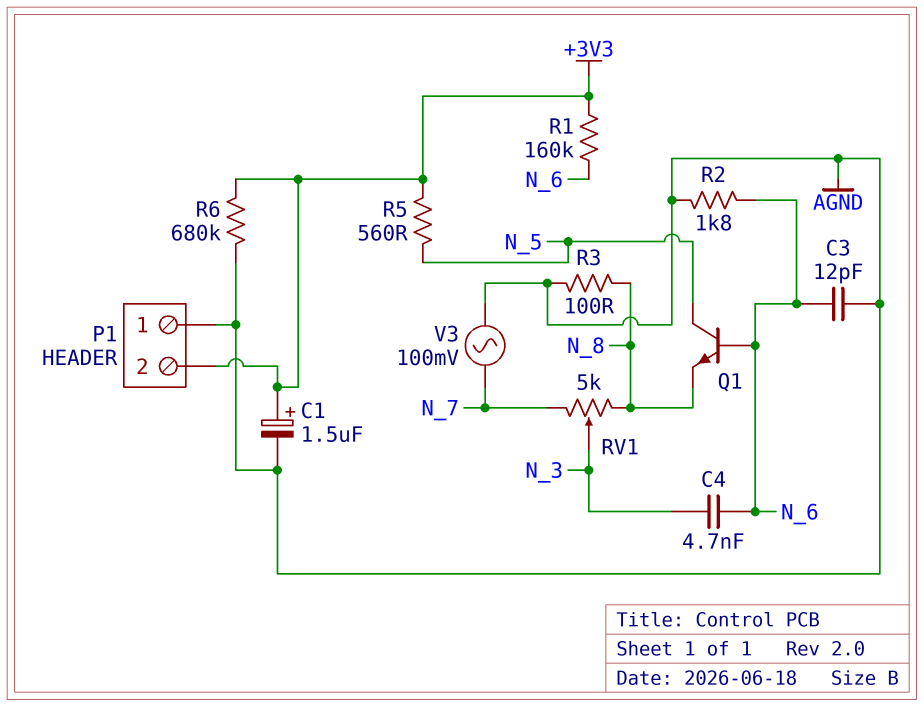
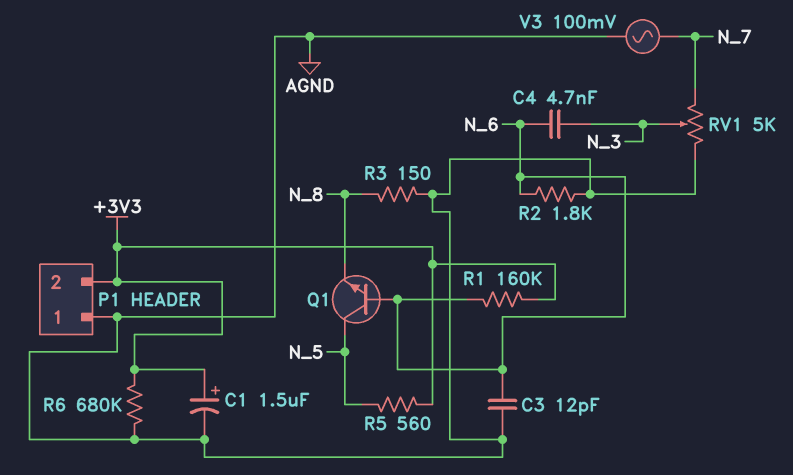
R3: 100 (AGND, N_8) -> 150 (AGND, N_8)
RV1: 5k (N_7, N_8, wiper N_3) -> 5k (AGND, N_7, wiper N_3)

